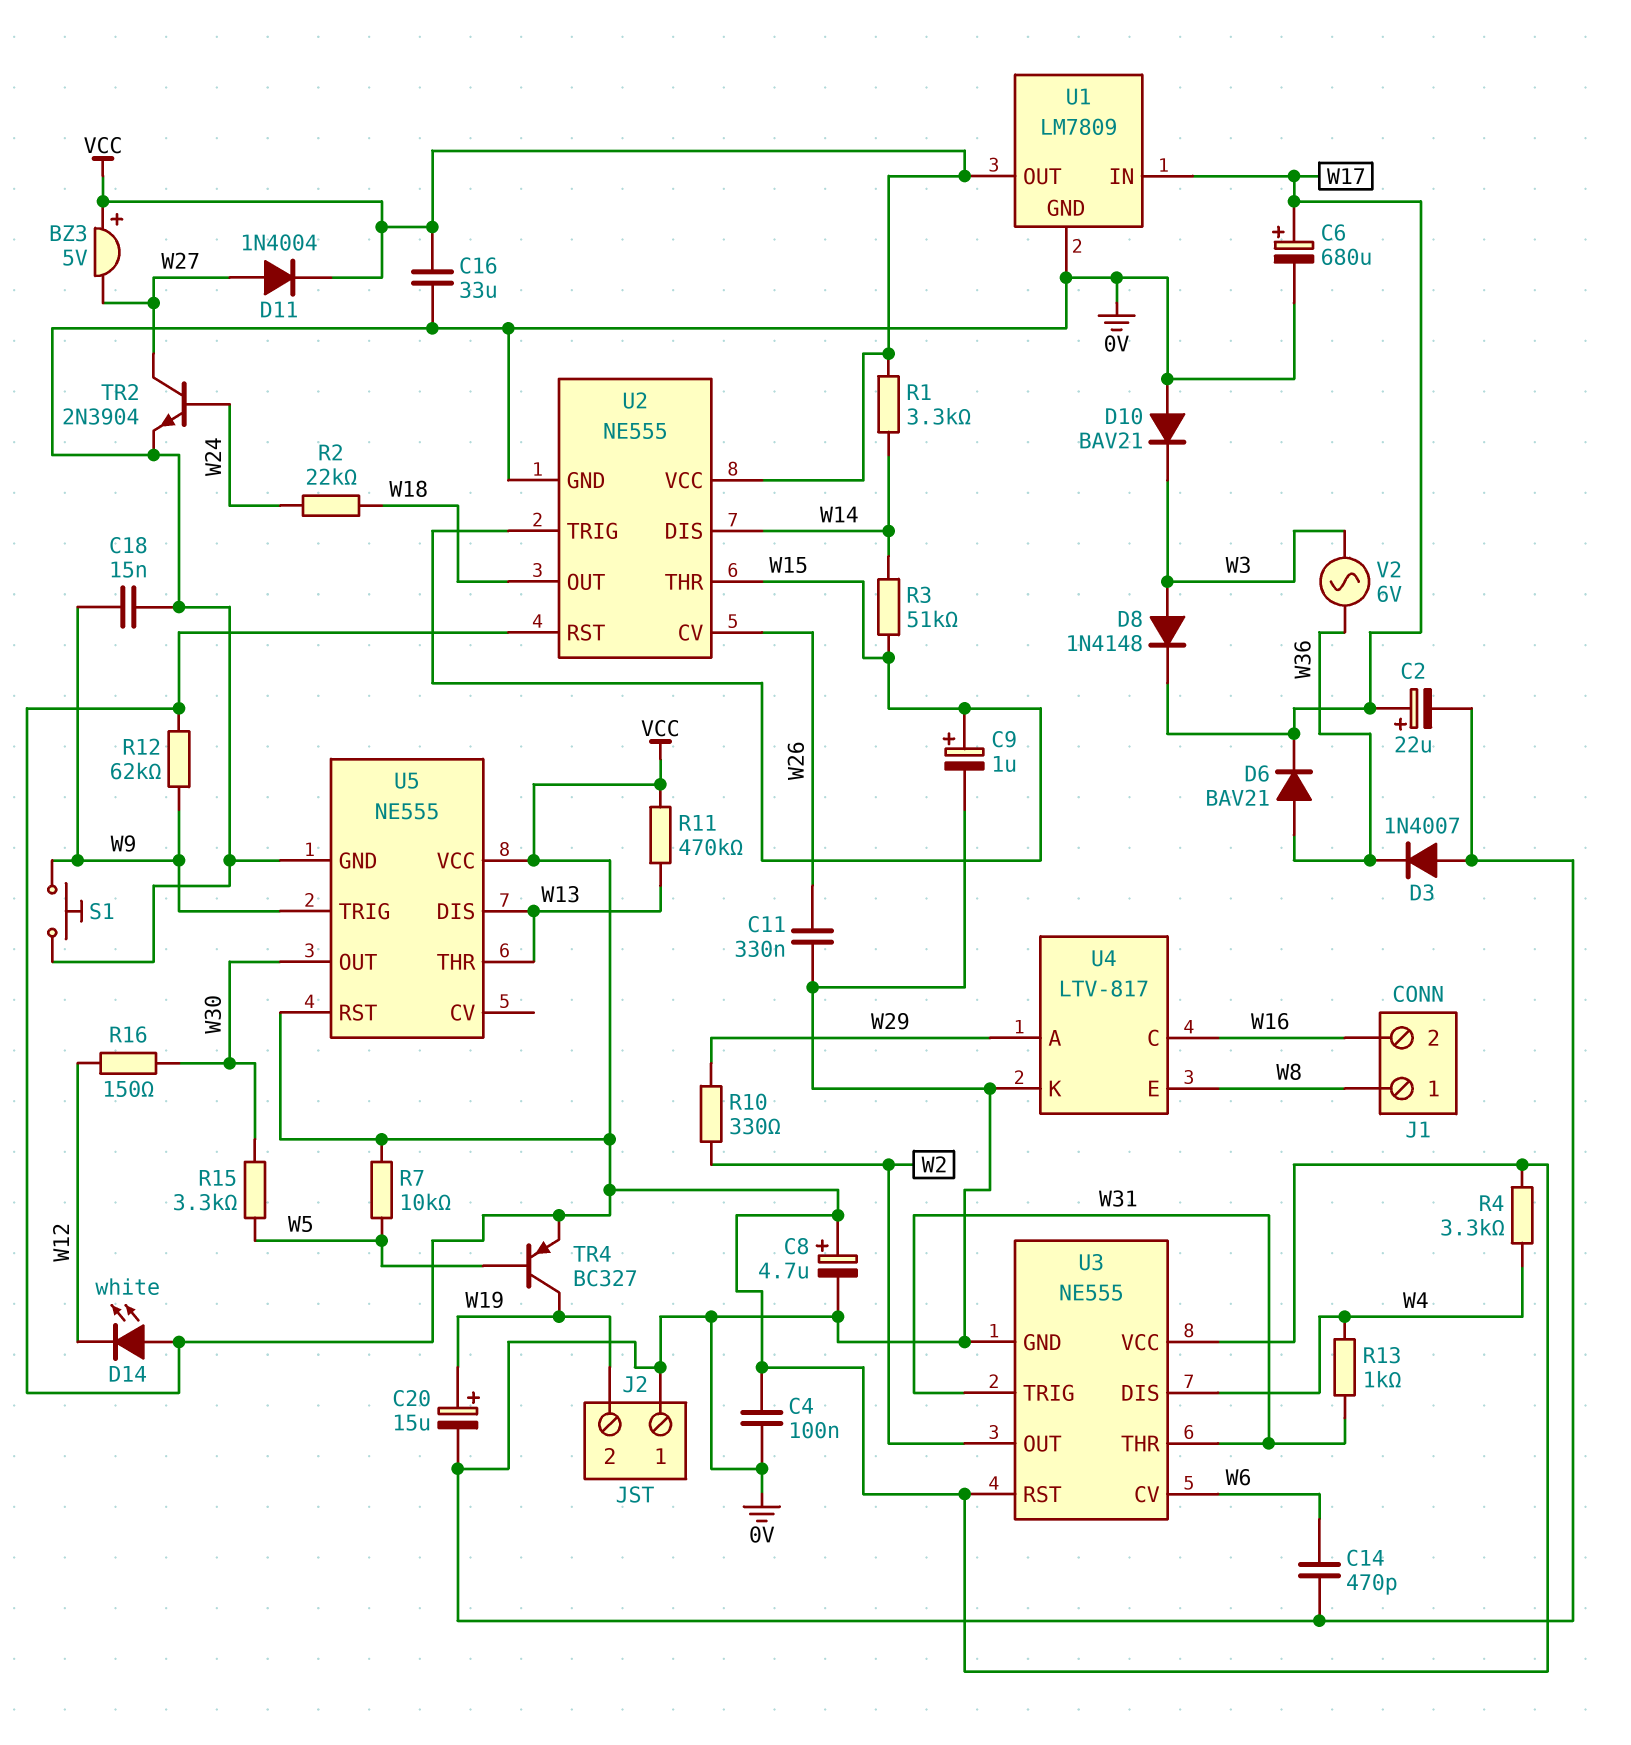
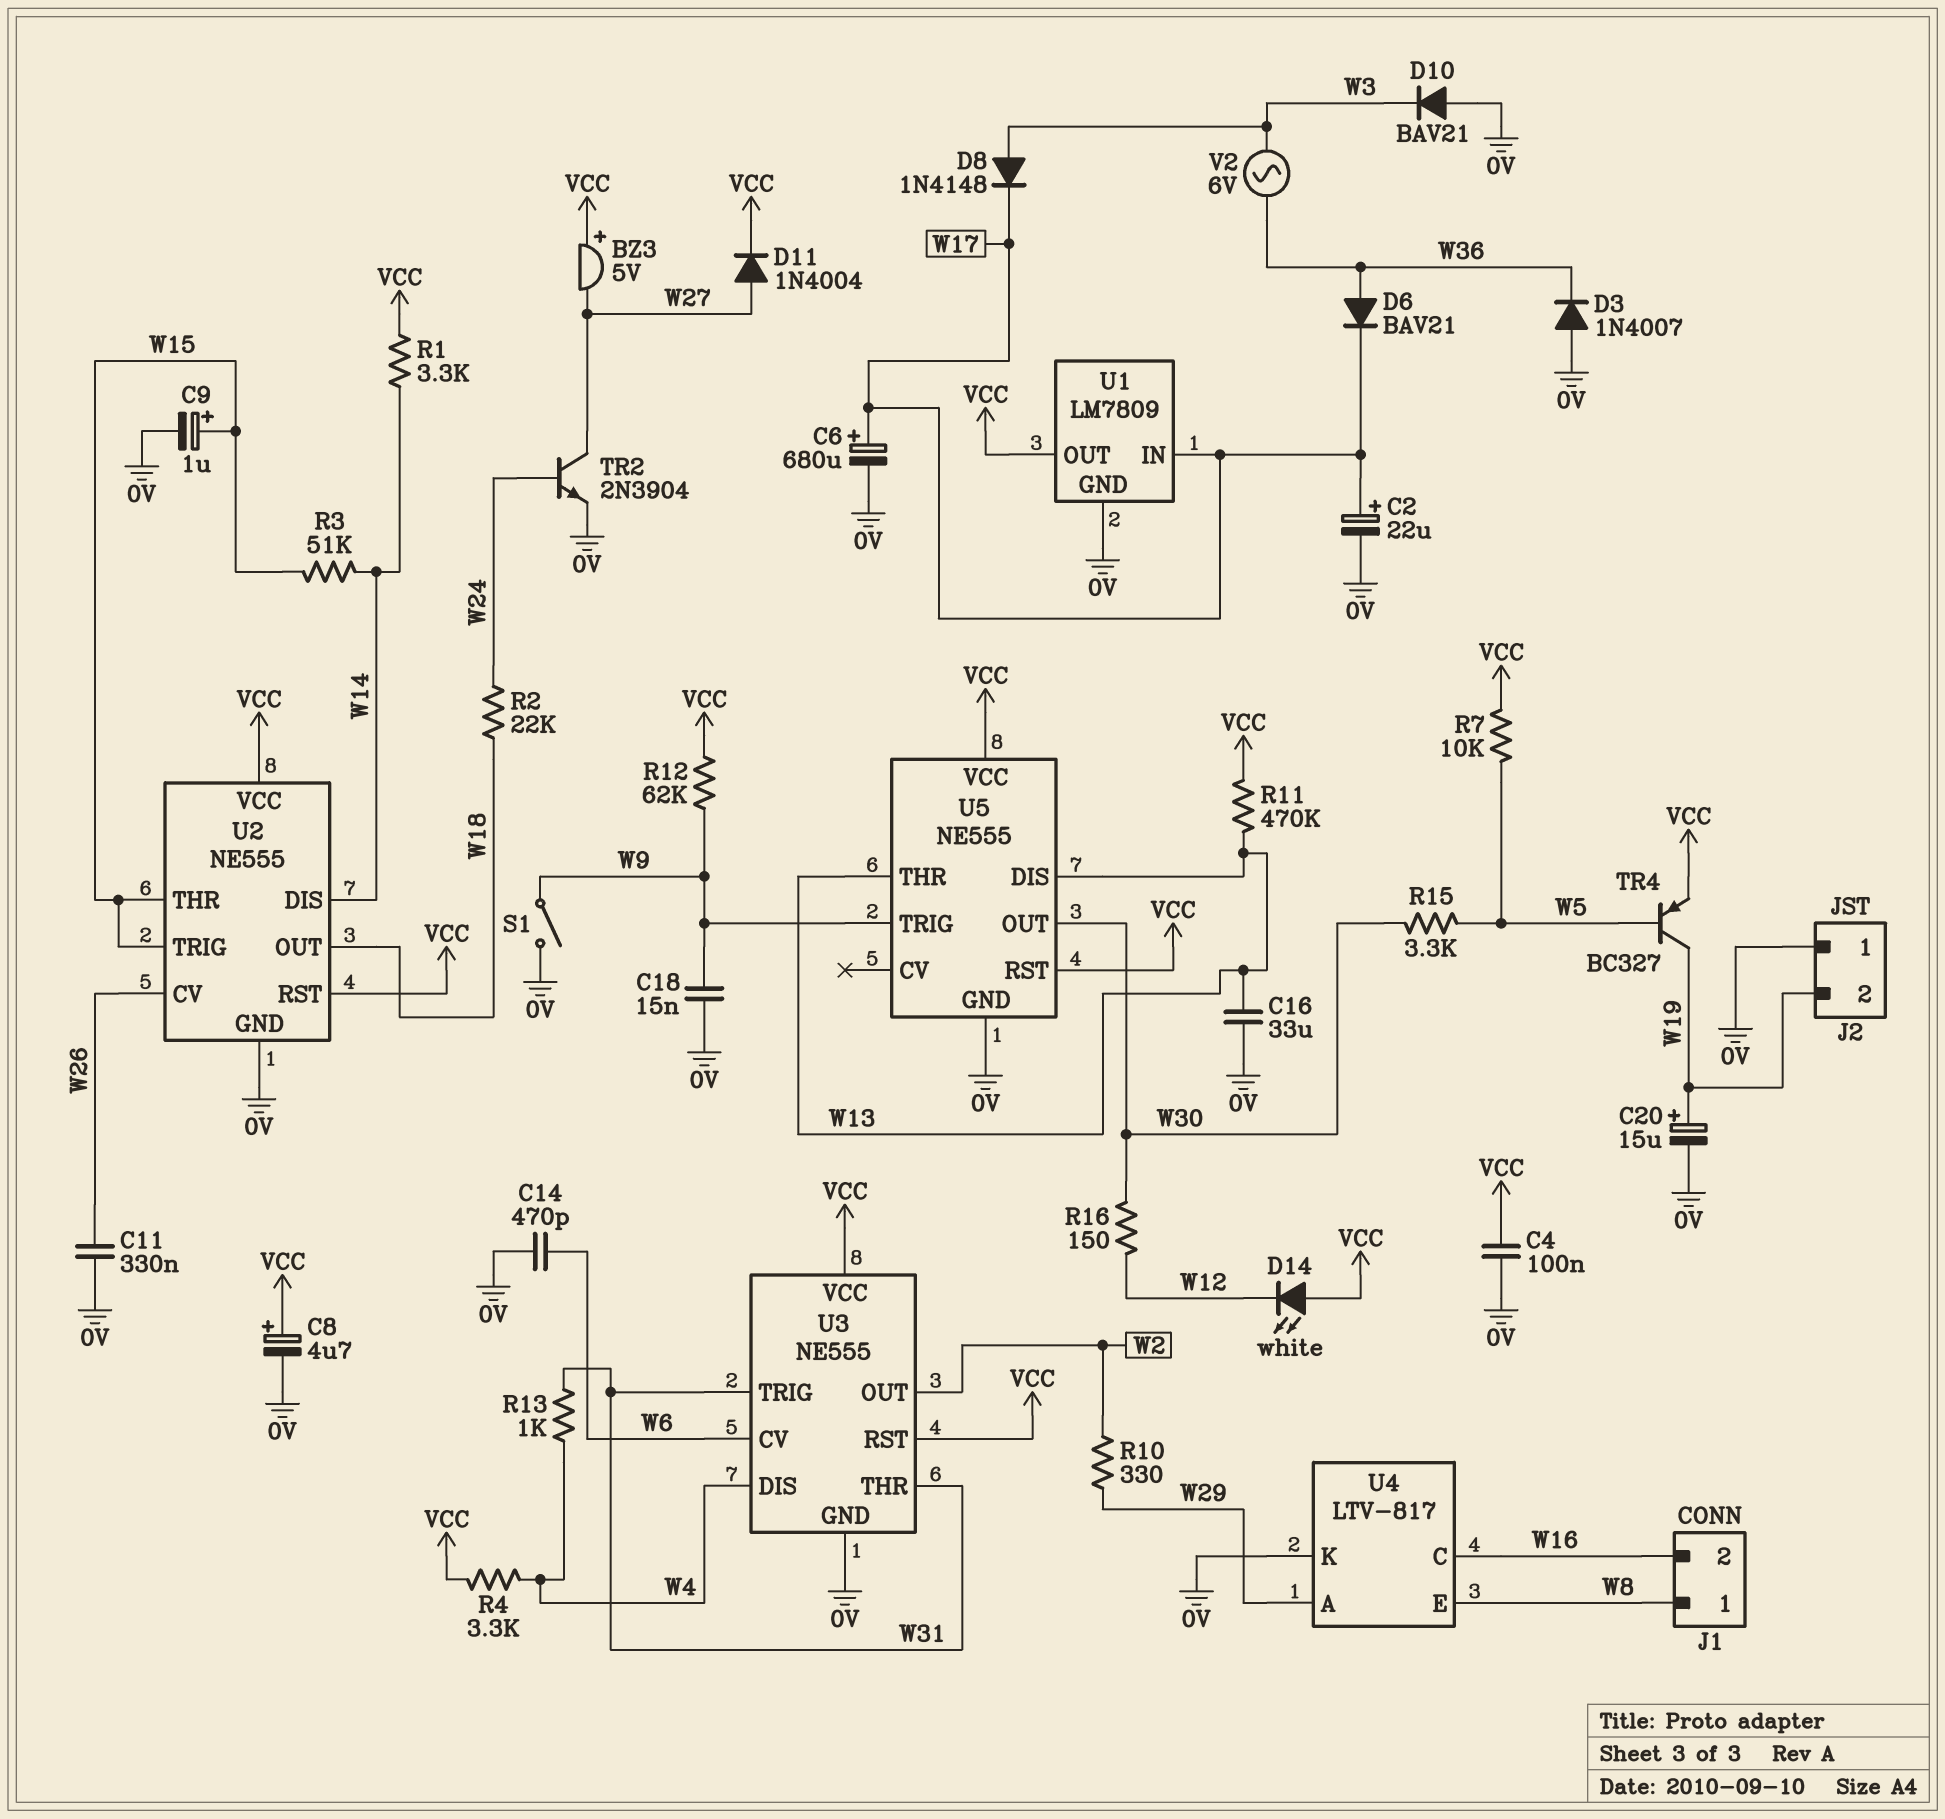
C16: 33uF (0V, VCC) -> 33uF (0V, W13)
S1: button (0V, W9) -> switch (0V, W9)

